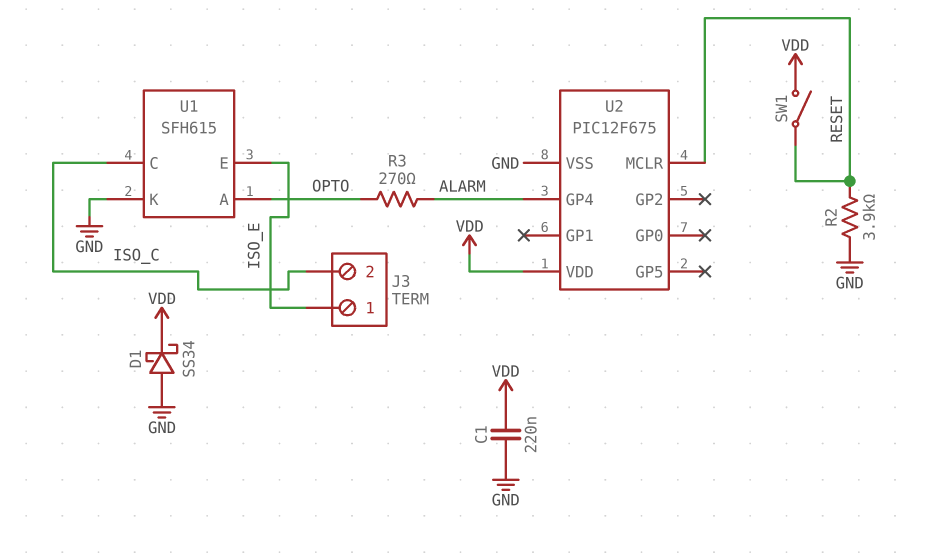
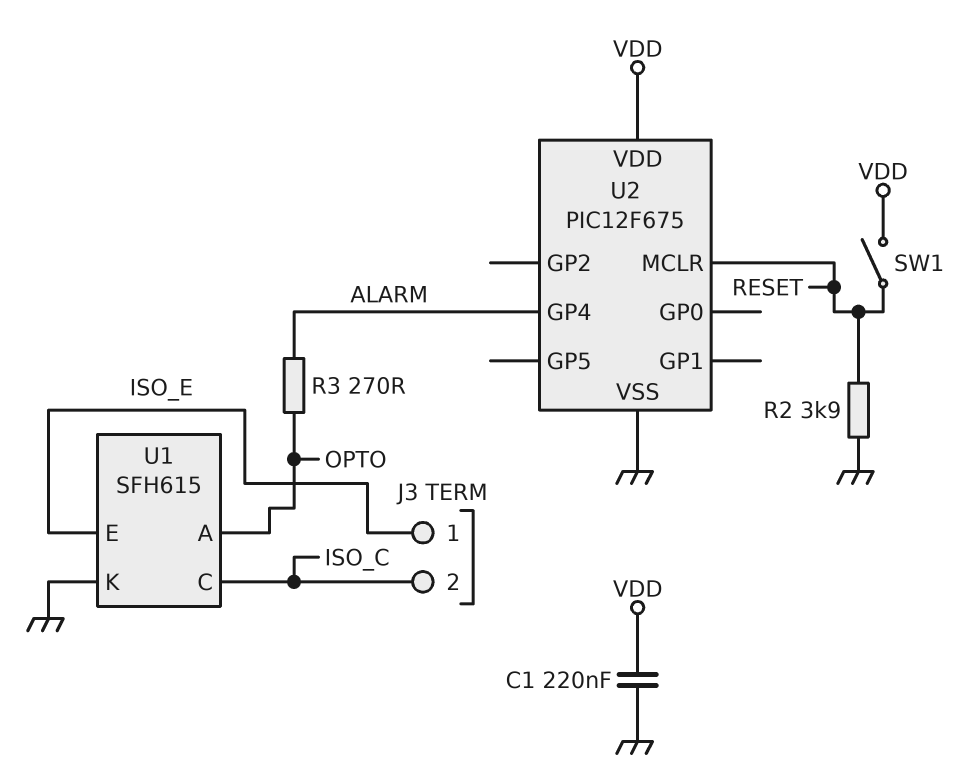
D1: schottky SS34 (A GND, K VDD) -> none

